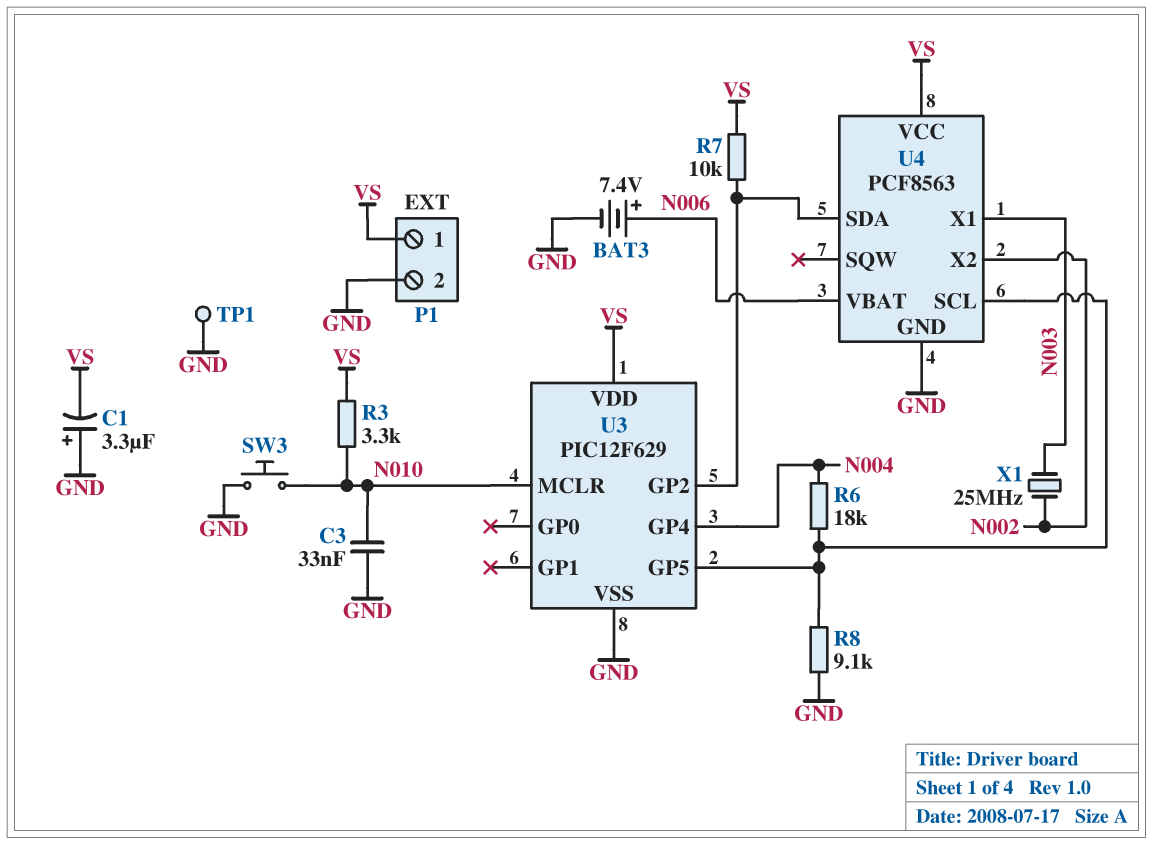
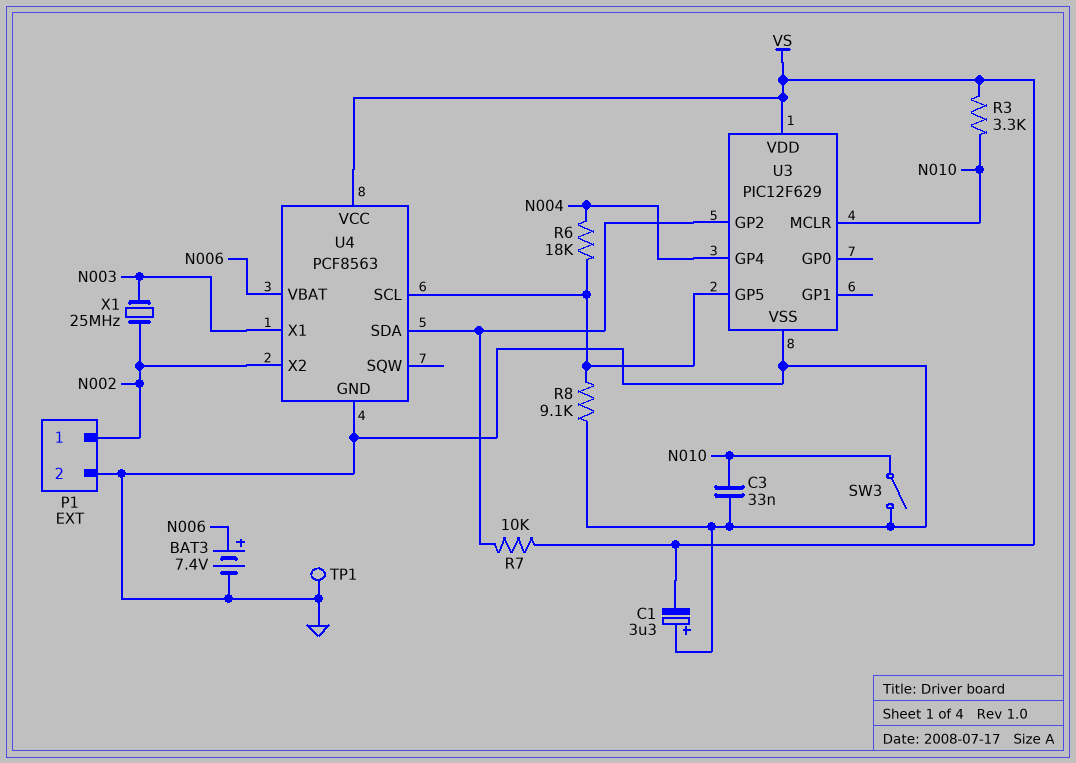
P1 pin 1: VS -> N002
SW3: button (GND, N010) -> switch (GND, N010)

